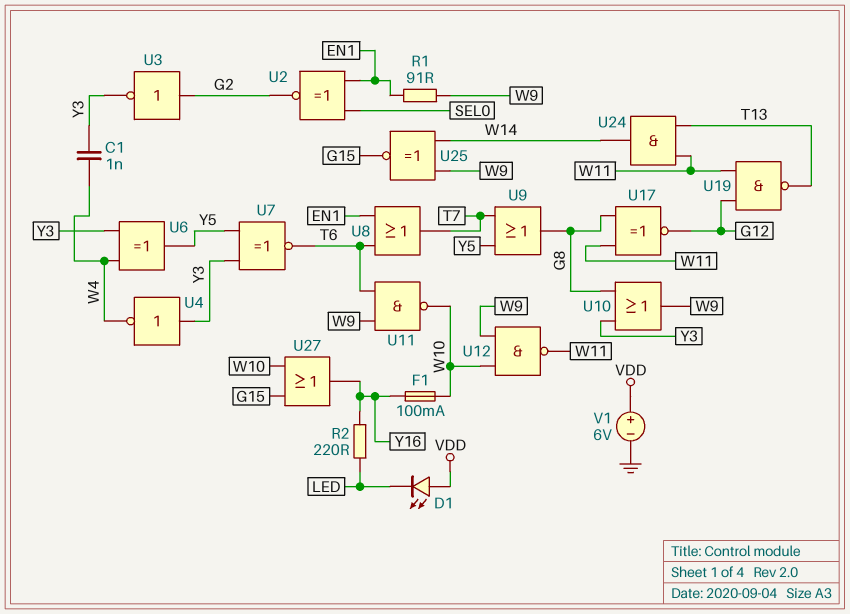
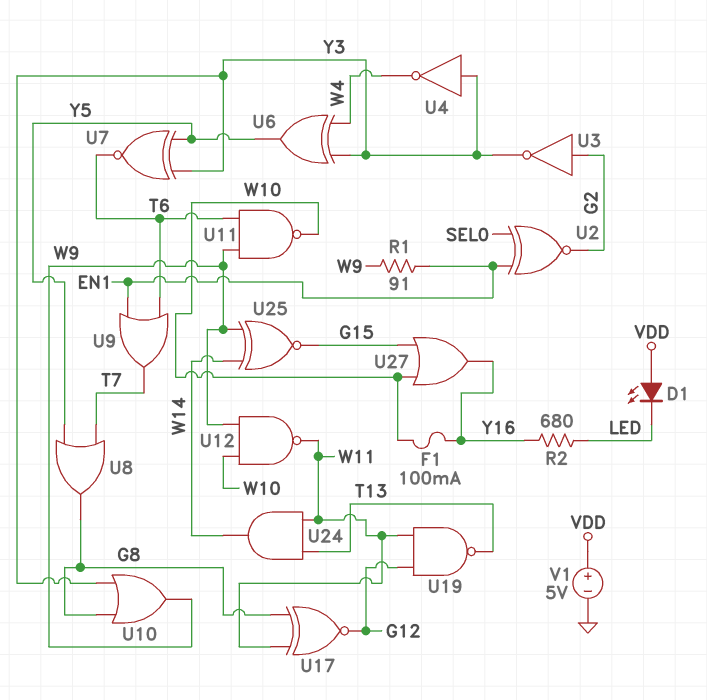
C1: 1nF (W4, Y3) -> none
R2: 220 (LED, Y16) -> 680 (LED, Y16)
U8: OR (in EN1, in T6, out T7) -> OR (in T7, in Y5, out G8)
U9: OR (in T7, in Y5, out G8) -> OR (in EN1, in T6, out T7)
V1: 6V (plus VDD, minus GND) -> 5V (plus VDD, minus GND)

